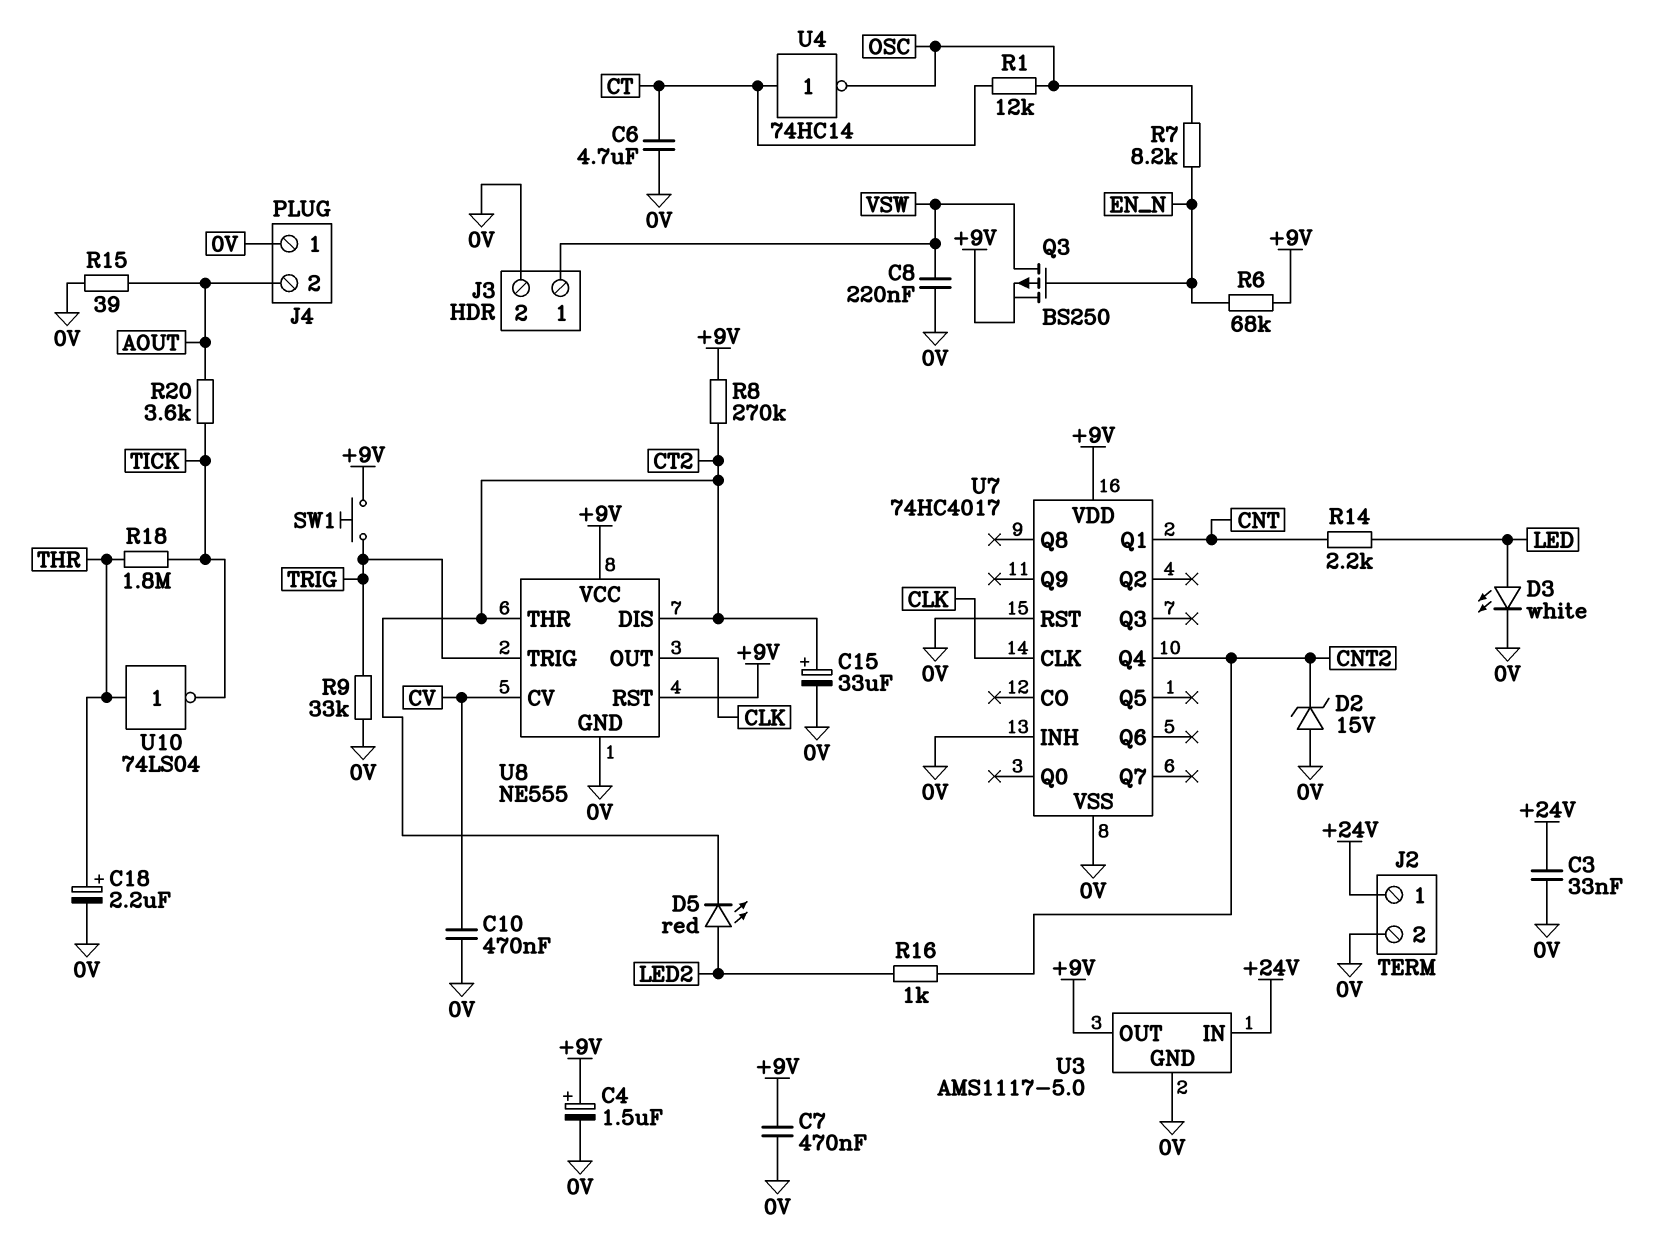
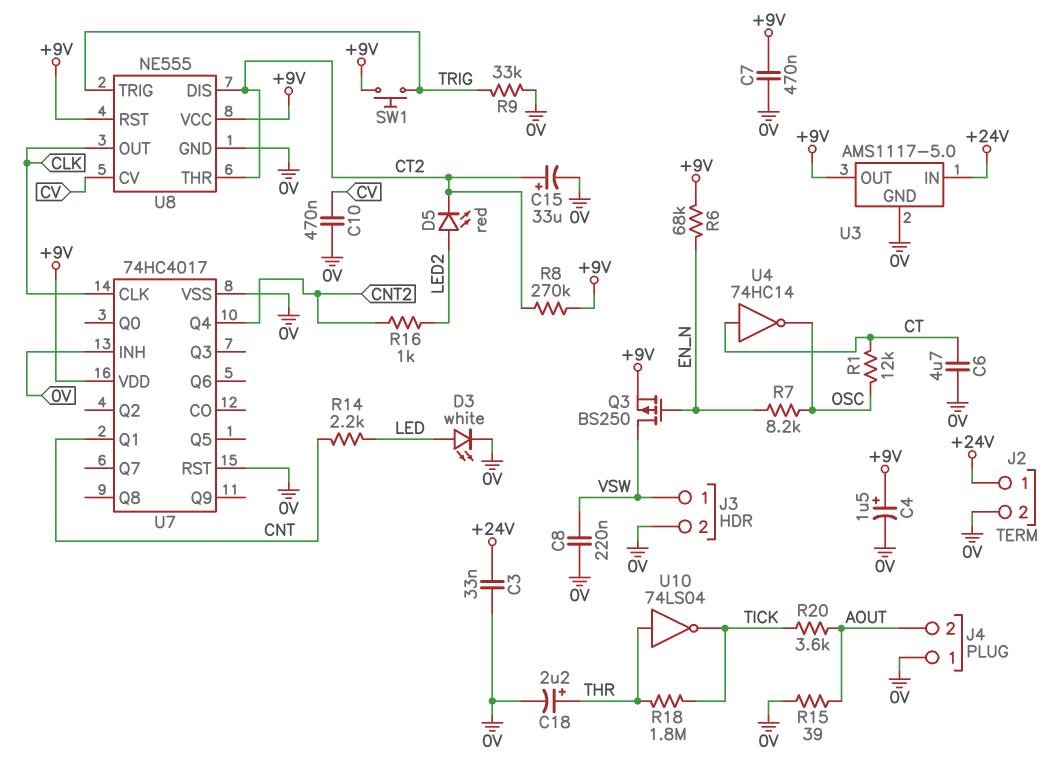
D2: zener 15V (A 0V, K CNT2) -> none

